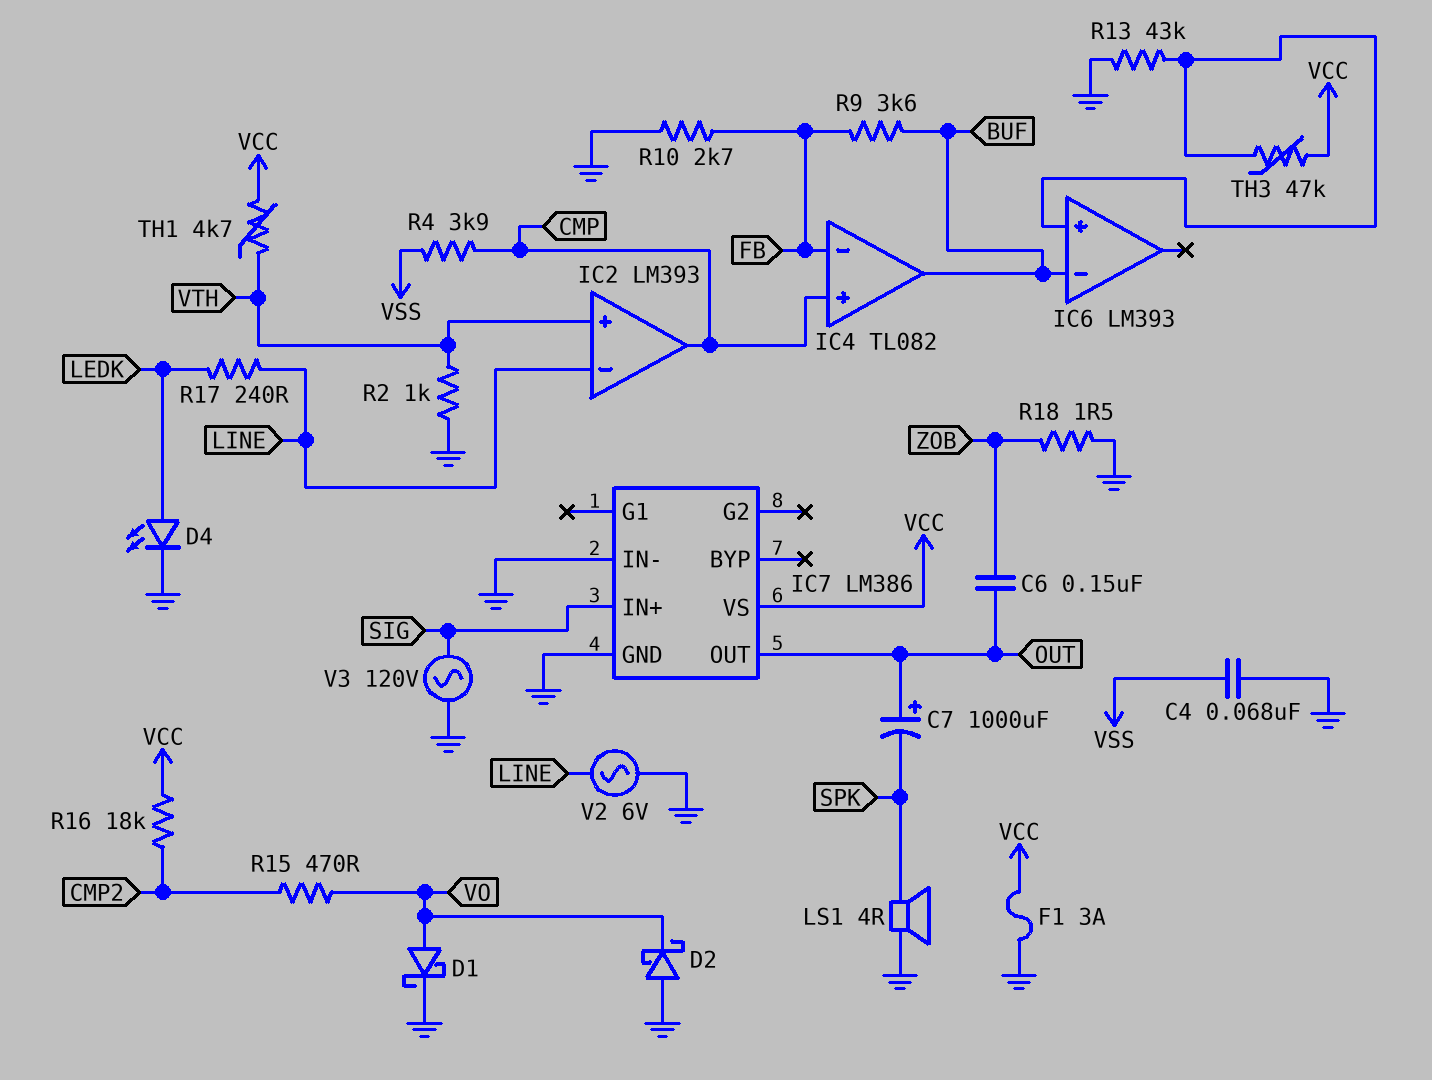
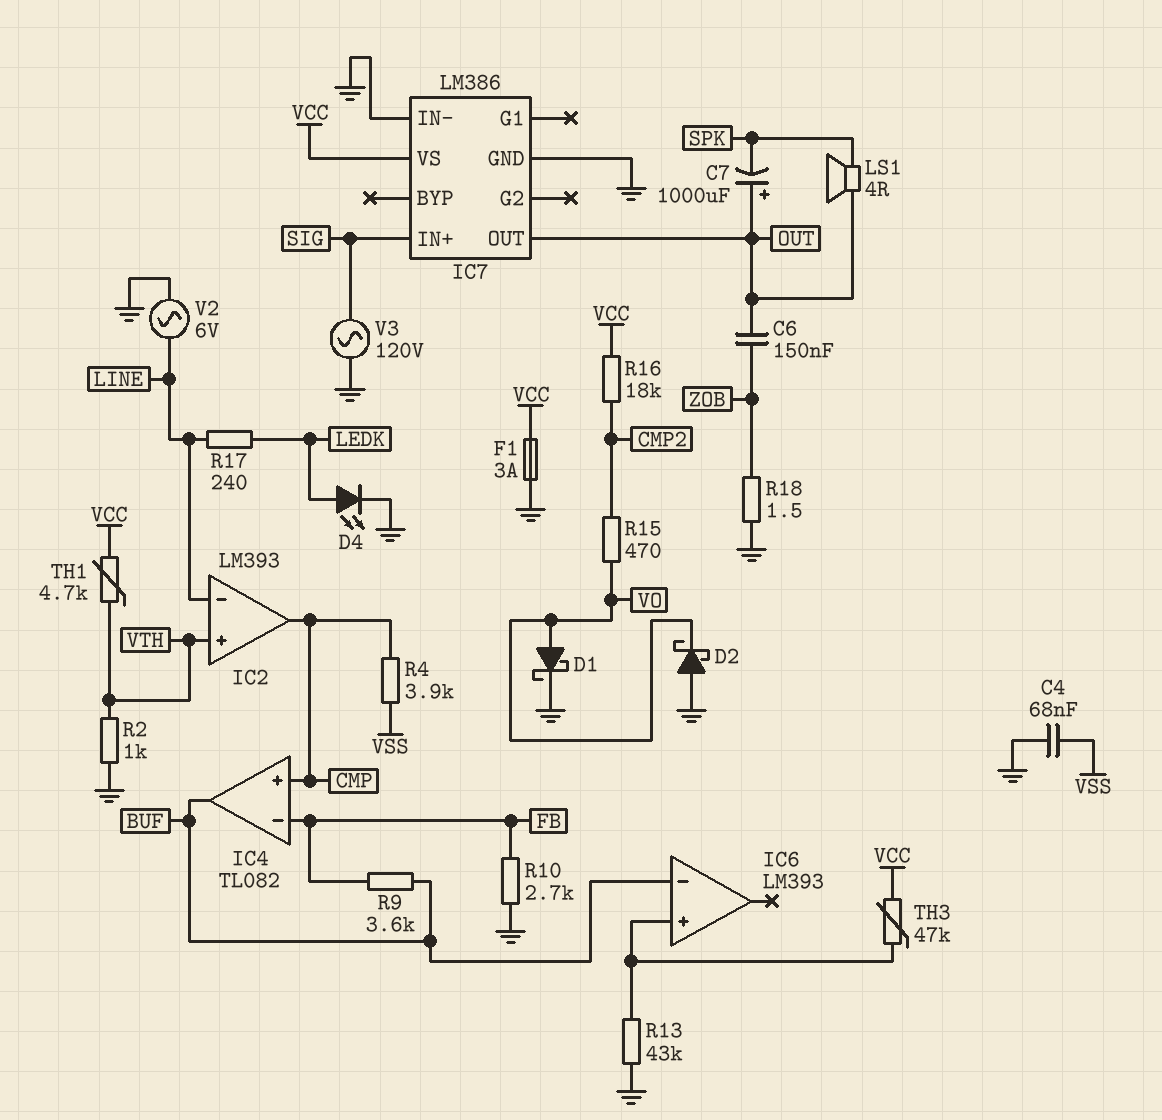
LS1: speaker 4R (GND, SPK) -> speaker 4R (OUT, SPK)

